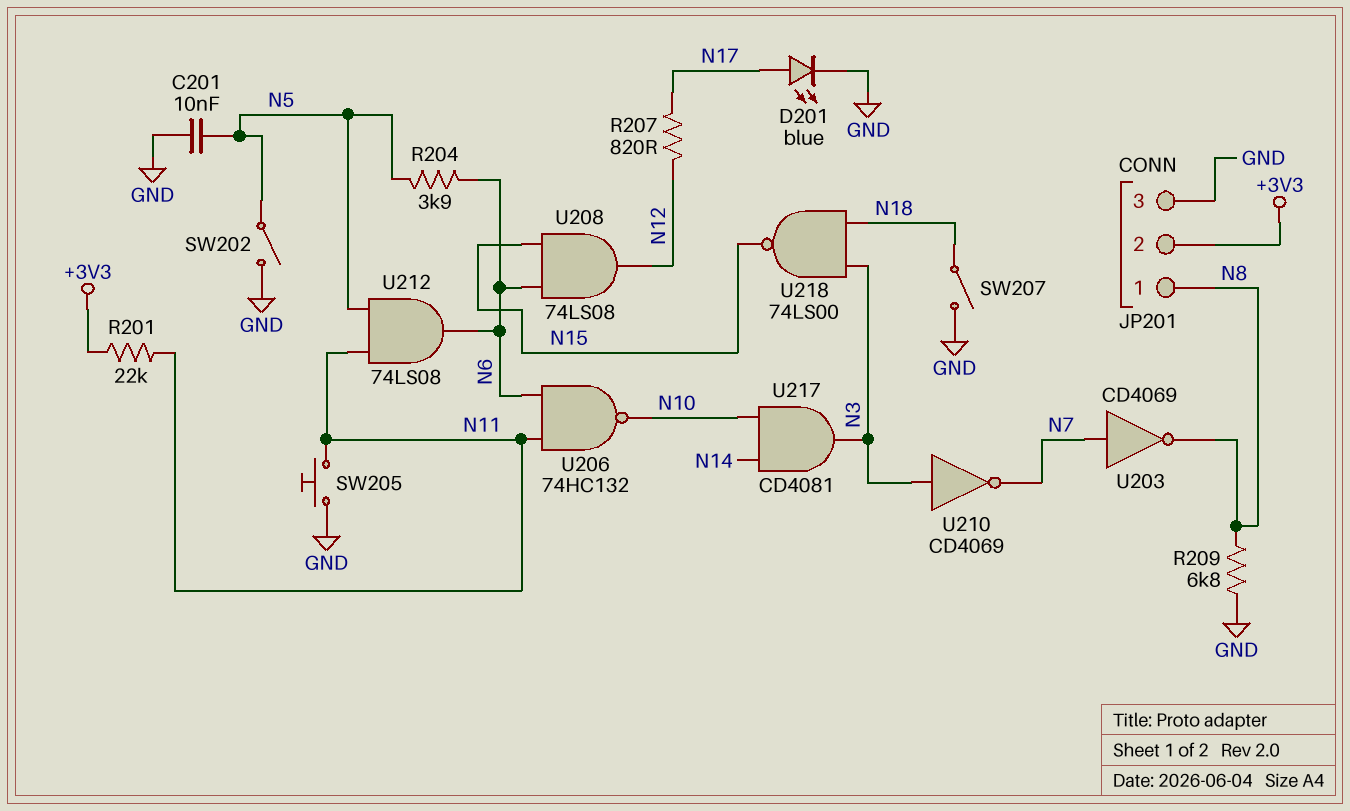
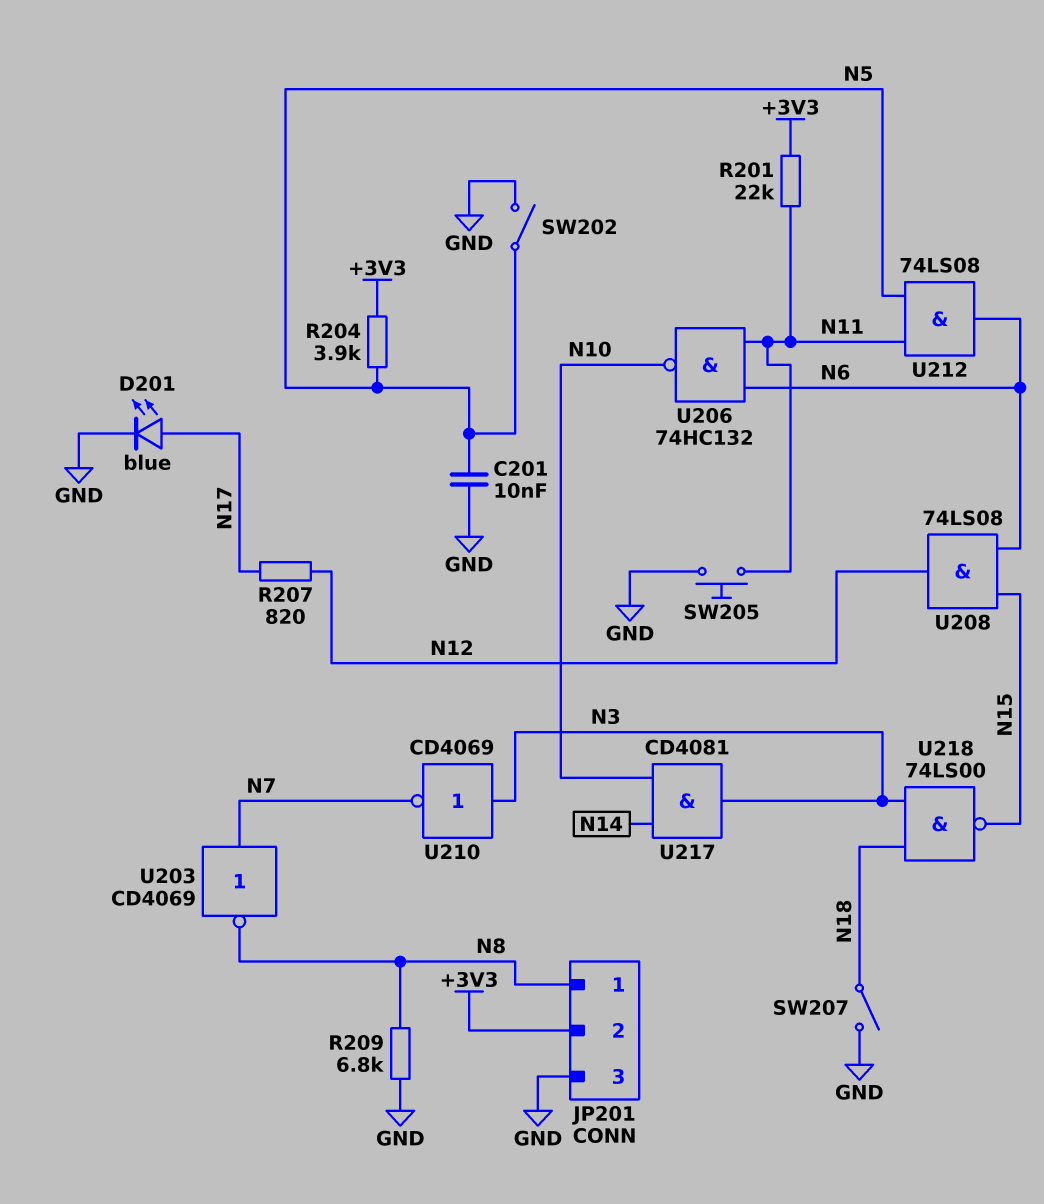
R204: 3.9k (N5, N6) -> 3.9k (+3V3, N5)

